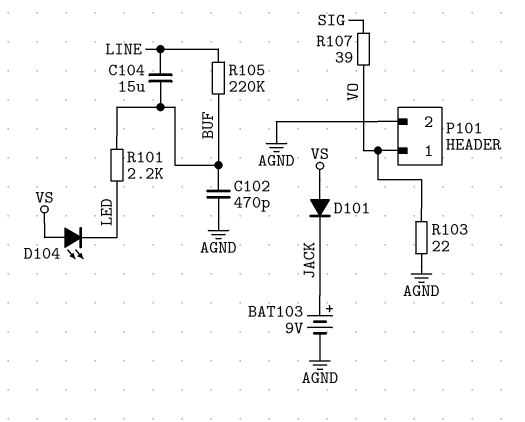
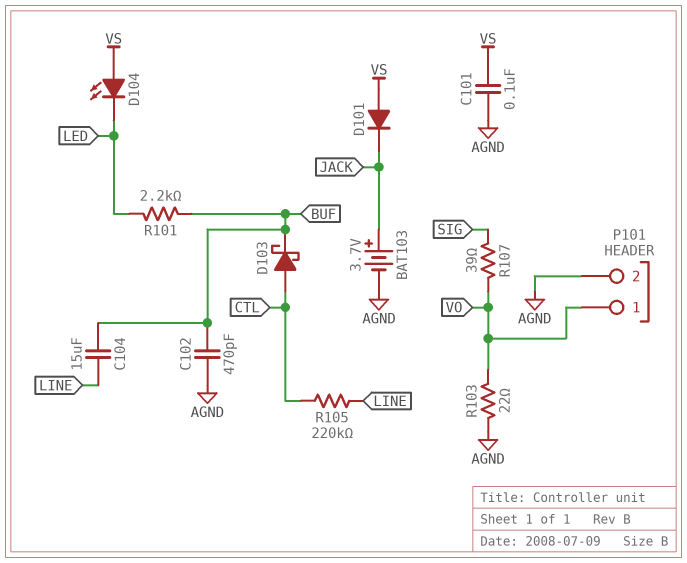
BAT103: 9V (plus JACK, minus AGND) -> 3.7V (plus JACK, minus AGND)
C101: none -> 100nF (AGND, VS)
D103: none -> schottky (A CTL, K BUF)
R105: 220k (BUF, LINE) -> 220k (CTL, LINE)

